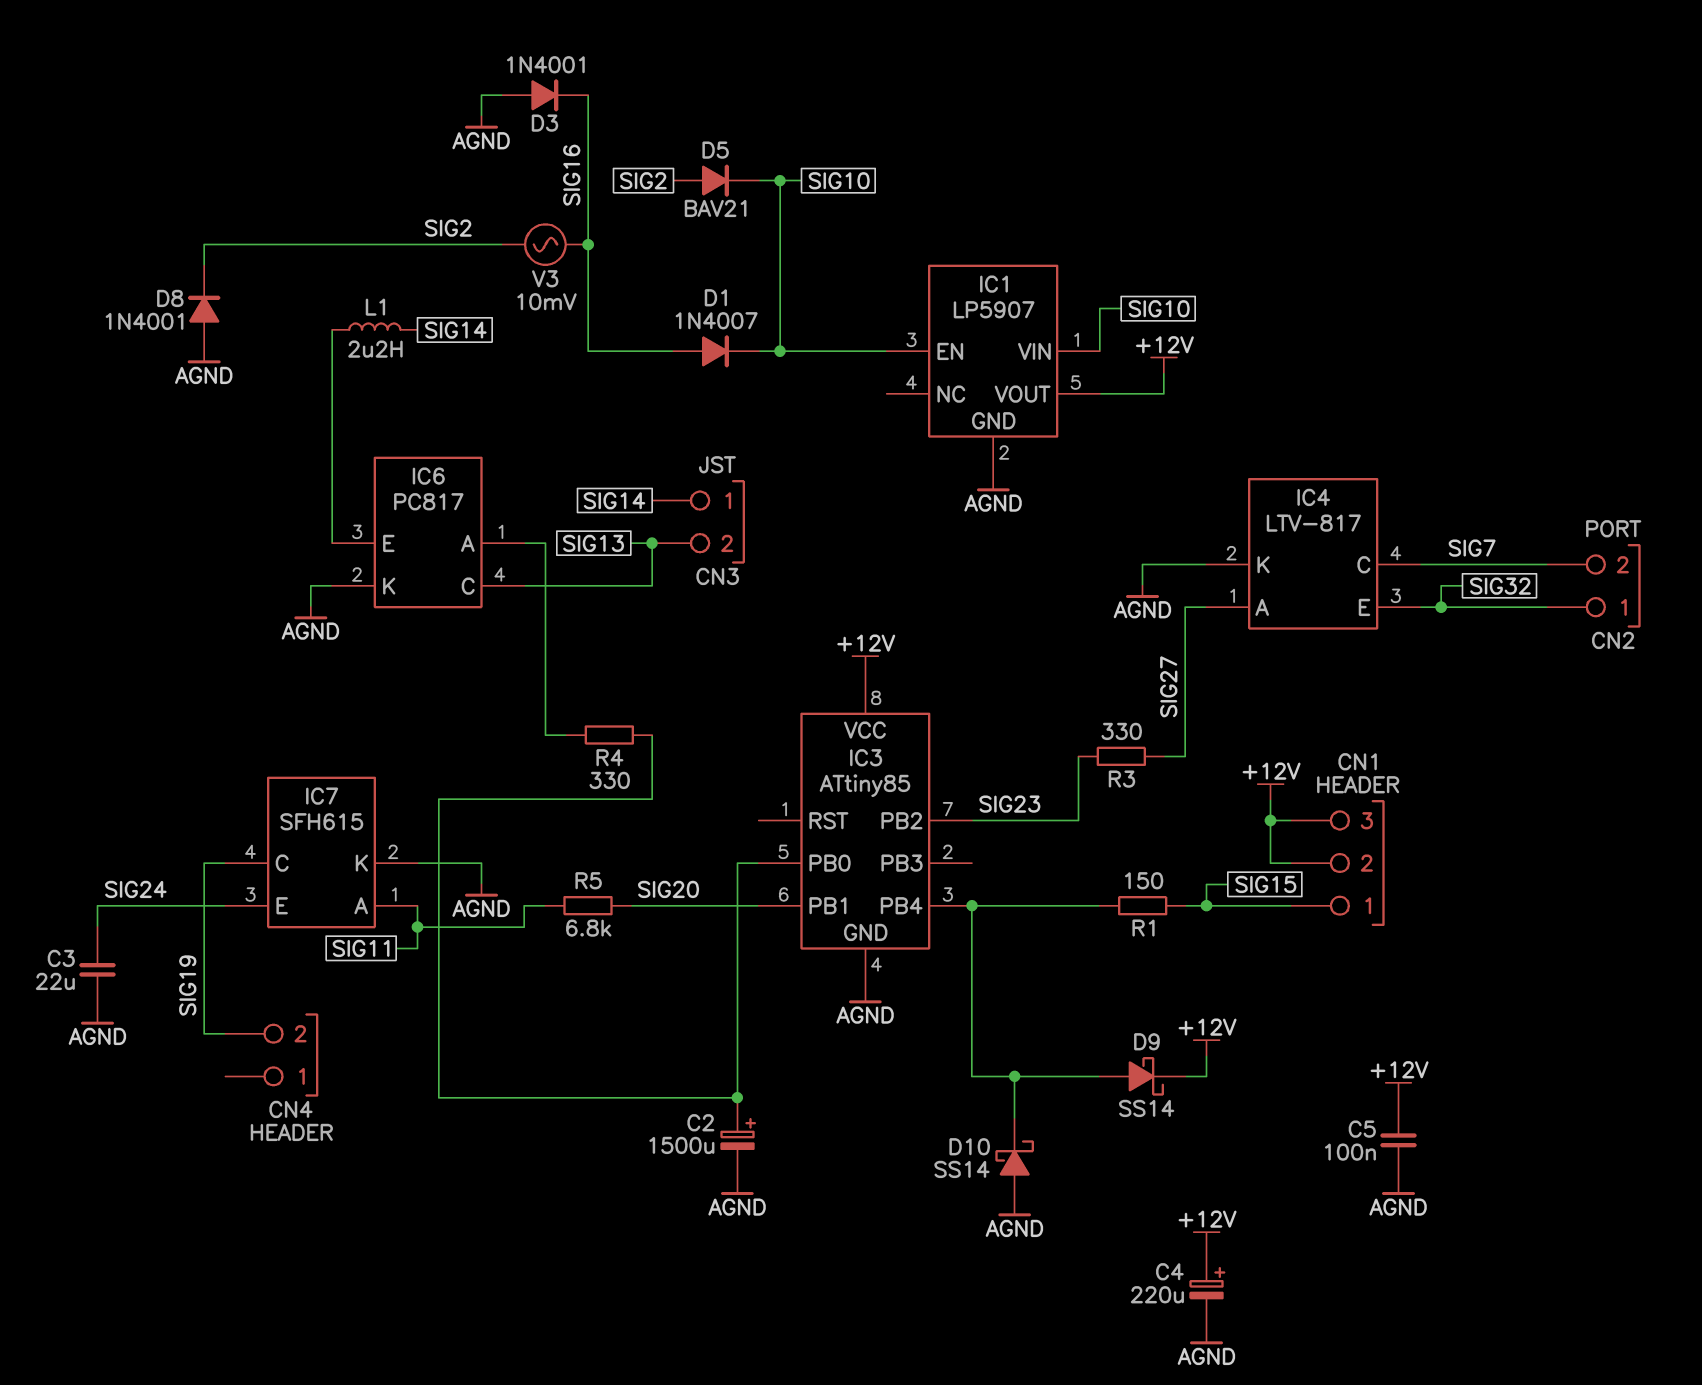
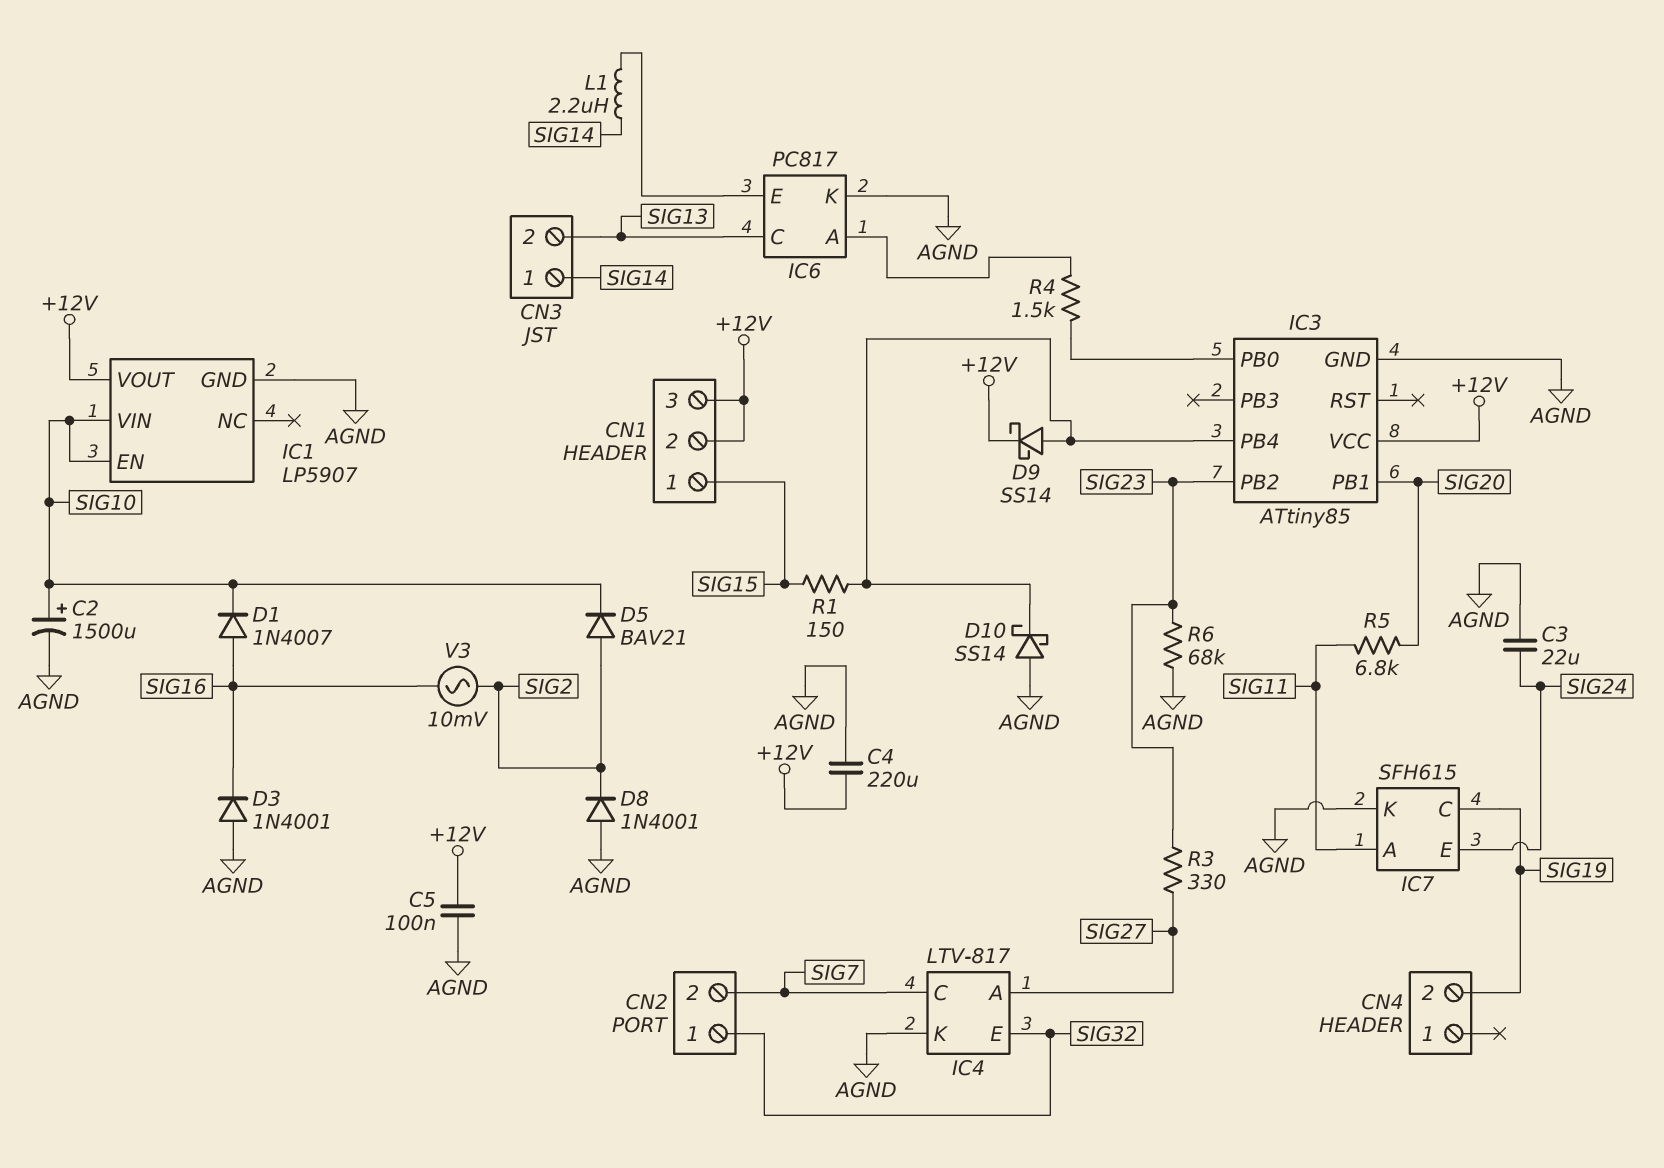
C2: 1500uF (plus IC3/PB0, minus AGND) -> 1500uF (plus SIG10, minus AGND)
C4: 220uF (plus +12V, minus AGND) -> 220uF (+12V, AGND)
R4: 330 (IC3/PB0, IC6/A) -> 1.5k (IC3/PB0, IC6/A)
R6: none -> 68k (AGND, SIG23)

